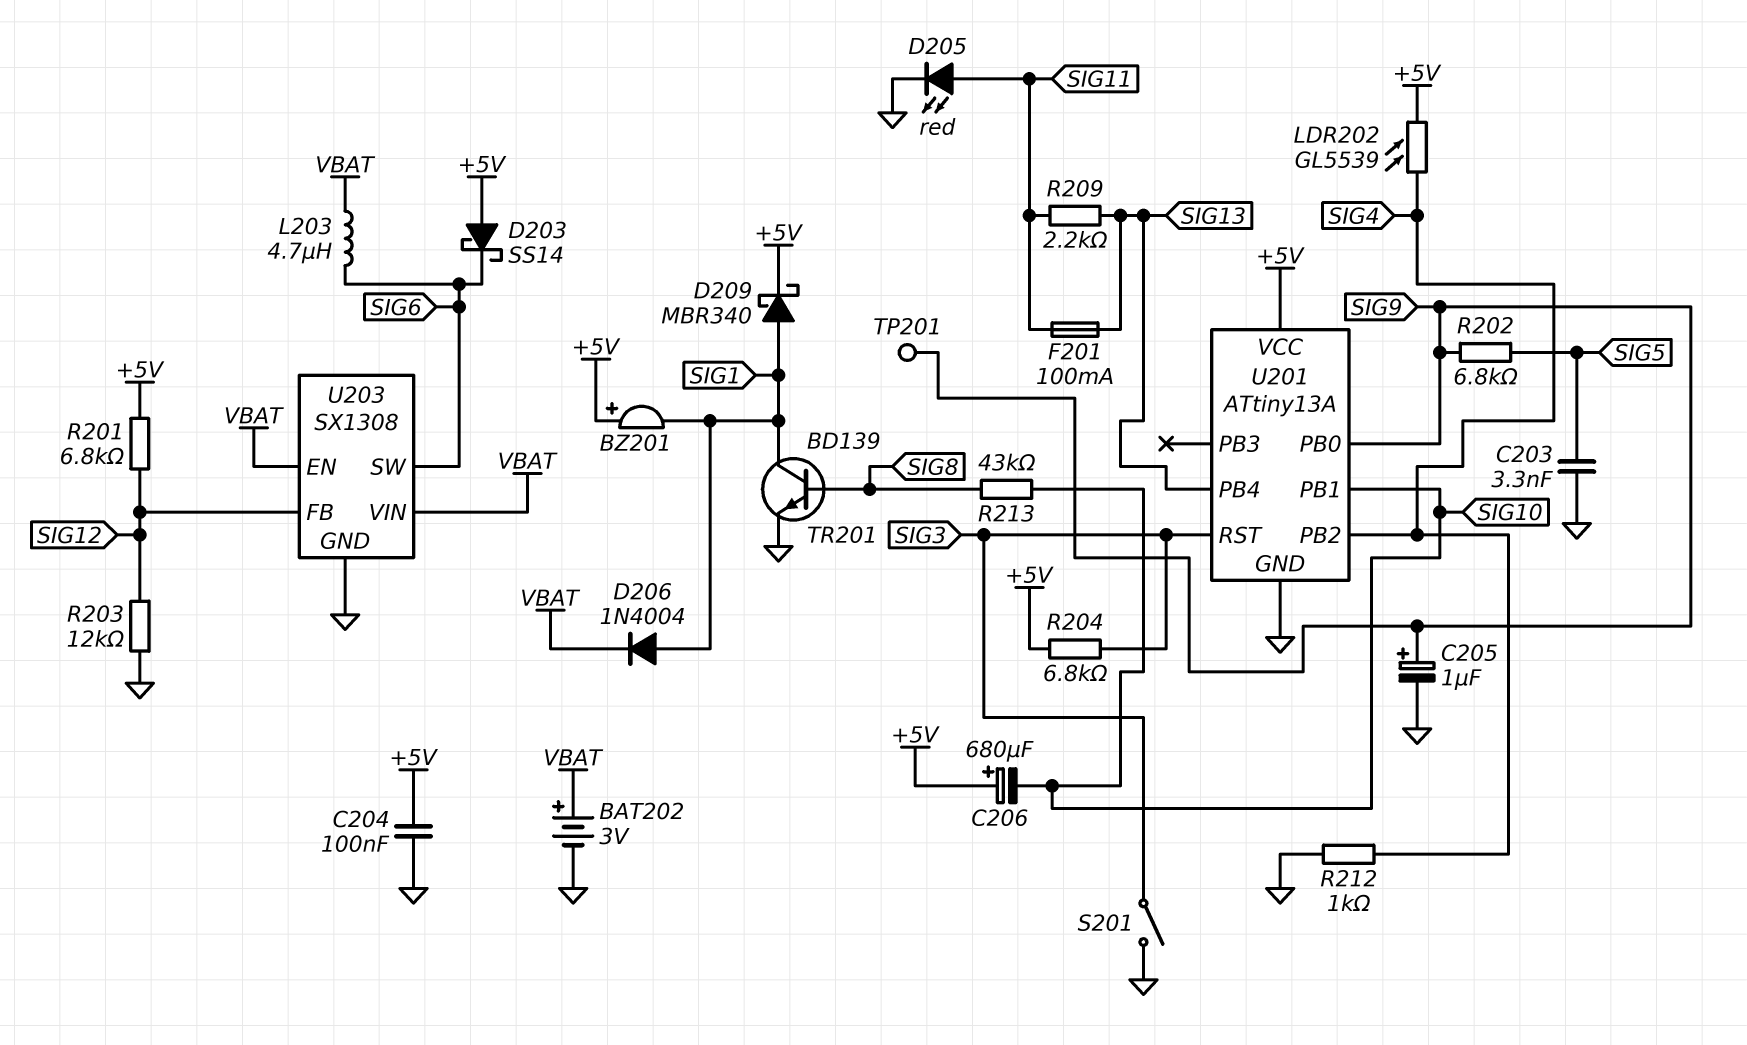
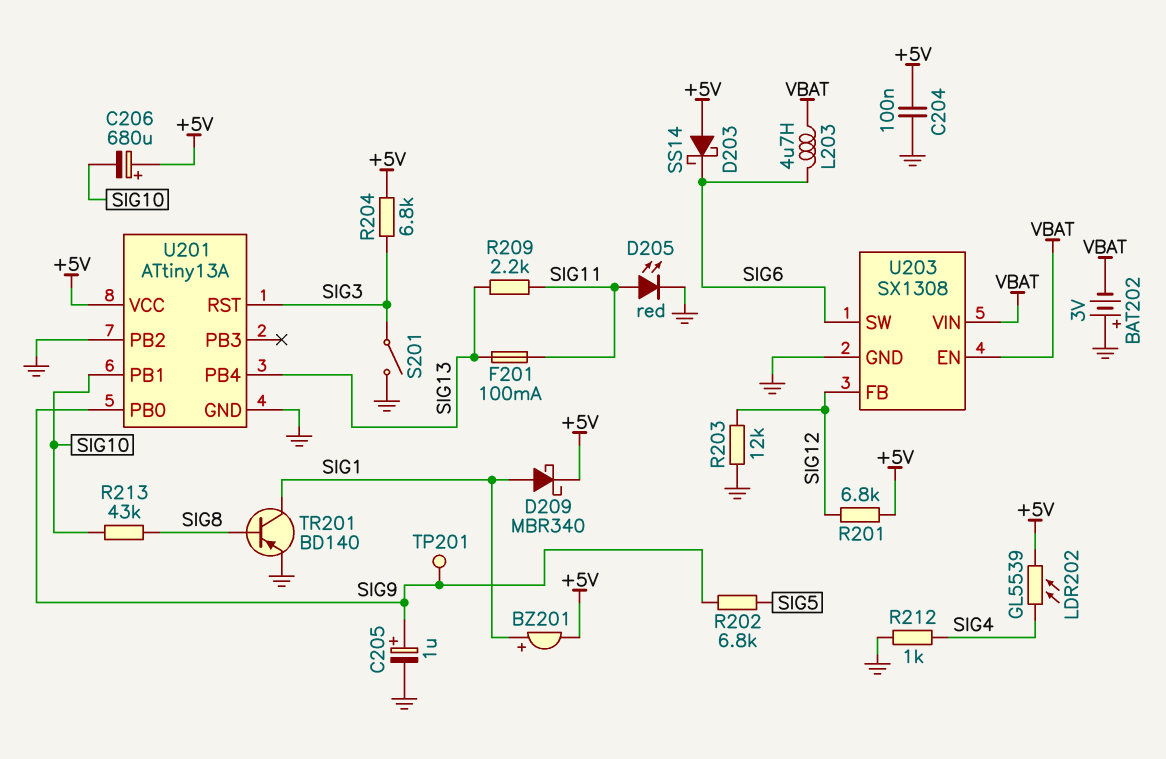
BAT202: 3V (plus VBAT, minus GND) -> 3V (plus GND, minus VBAT)
BZ201: buzzer (plus +5V, minus SIG1) -> buzzer (plus SIG1, minus +5V)
C203: 3.3nF (GND, SIG5) -> none
D206: diode 1N4004 (A SIG1, K VBAT) -> none
TR201: NPN BD139 (B SIG8, C SIG1, E GND) -> PNP BD140 (B SIG8, C SIG1, E GND)
U201 pin PB2: SIG4 -> GND

